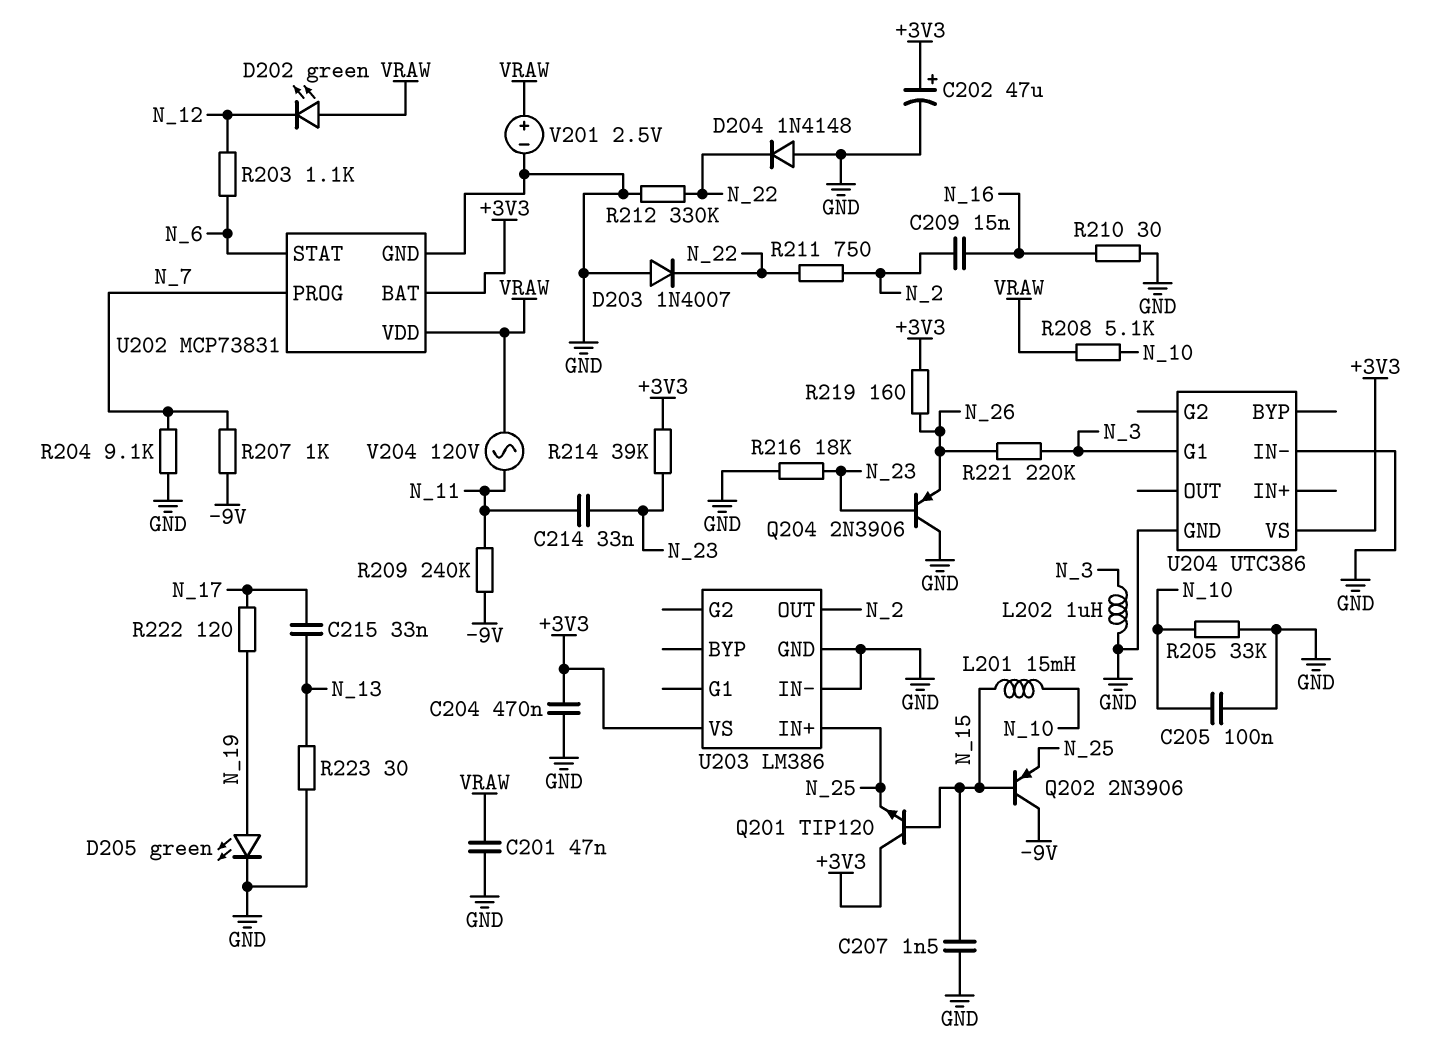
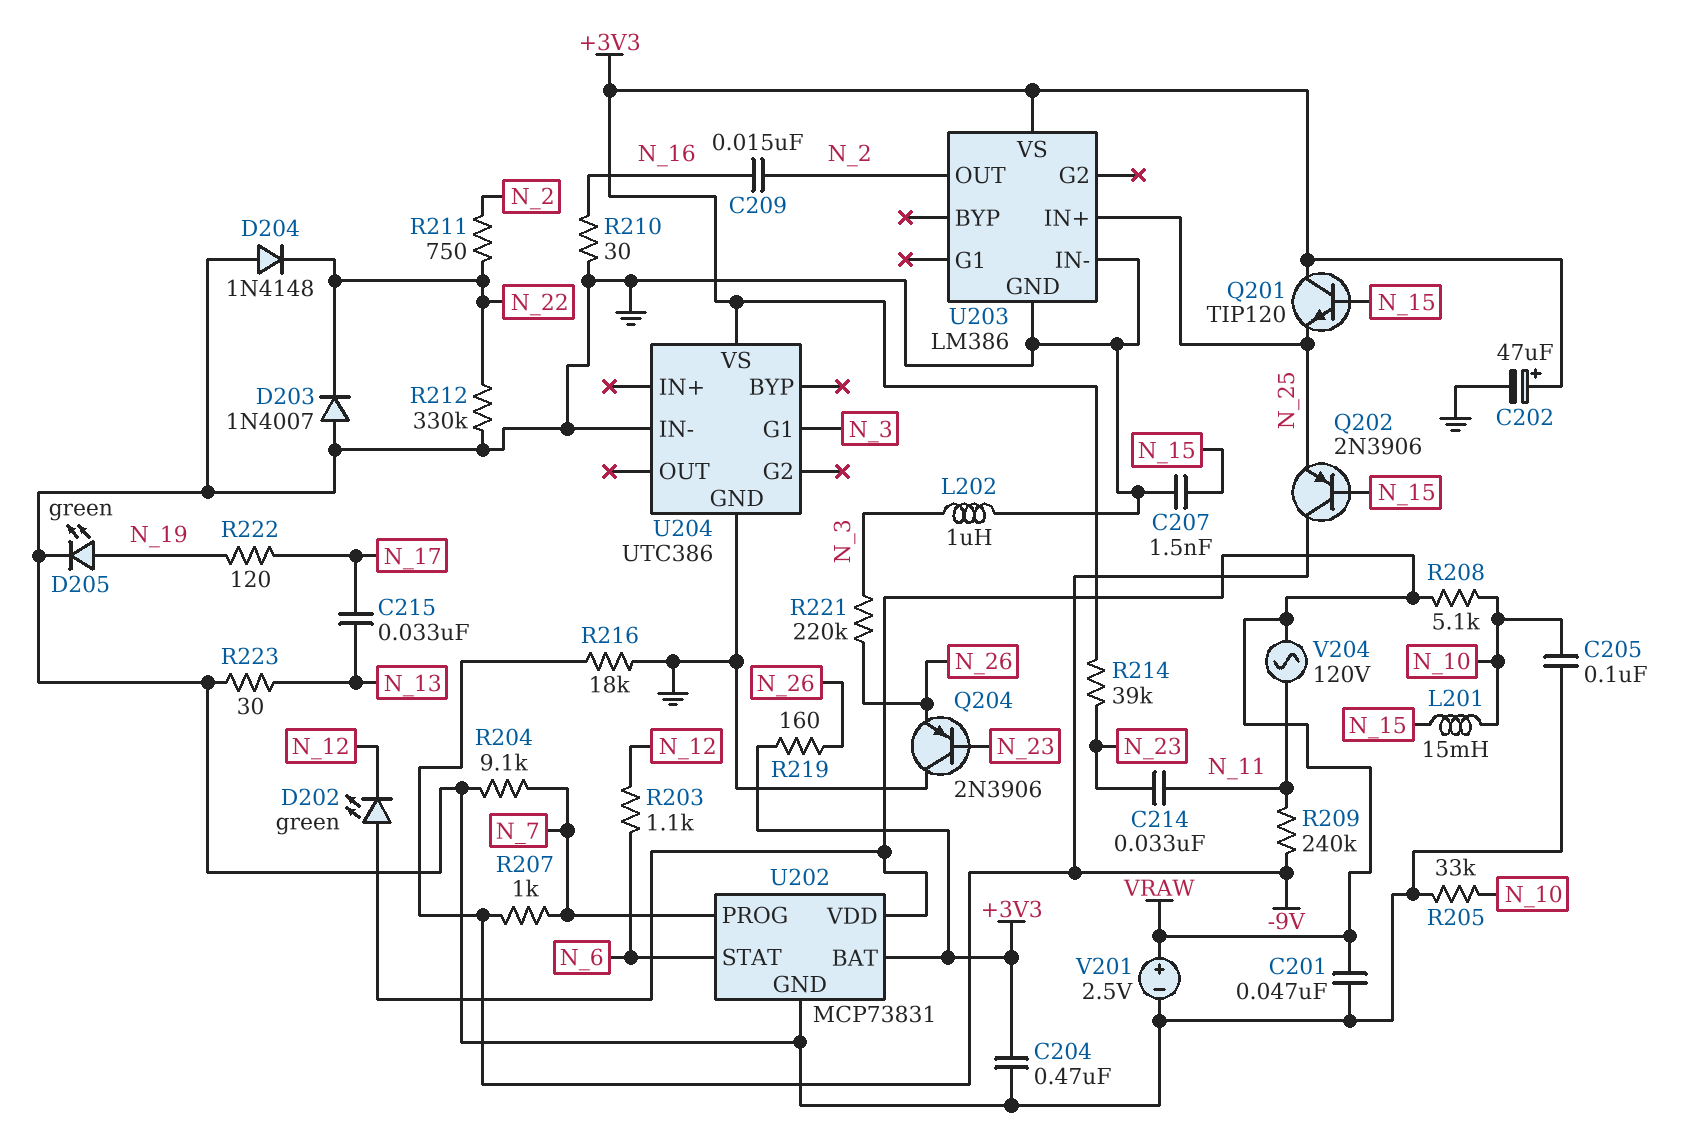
R216: 18k (GND, N_23) -> 18k (-9V, GND)

